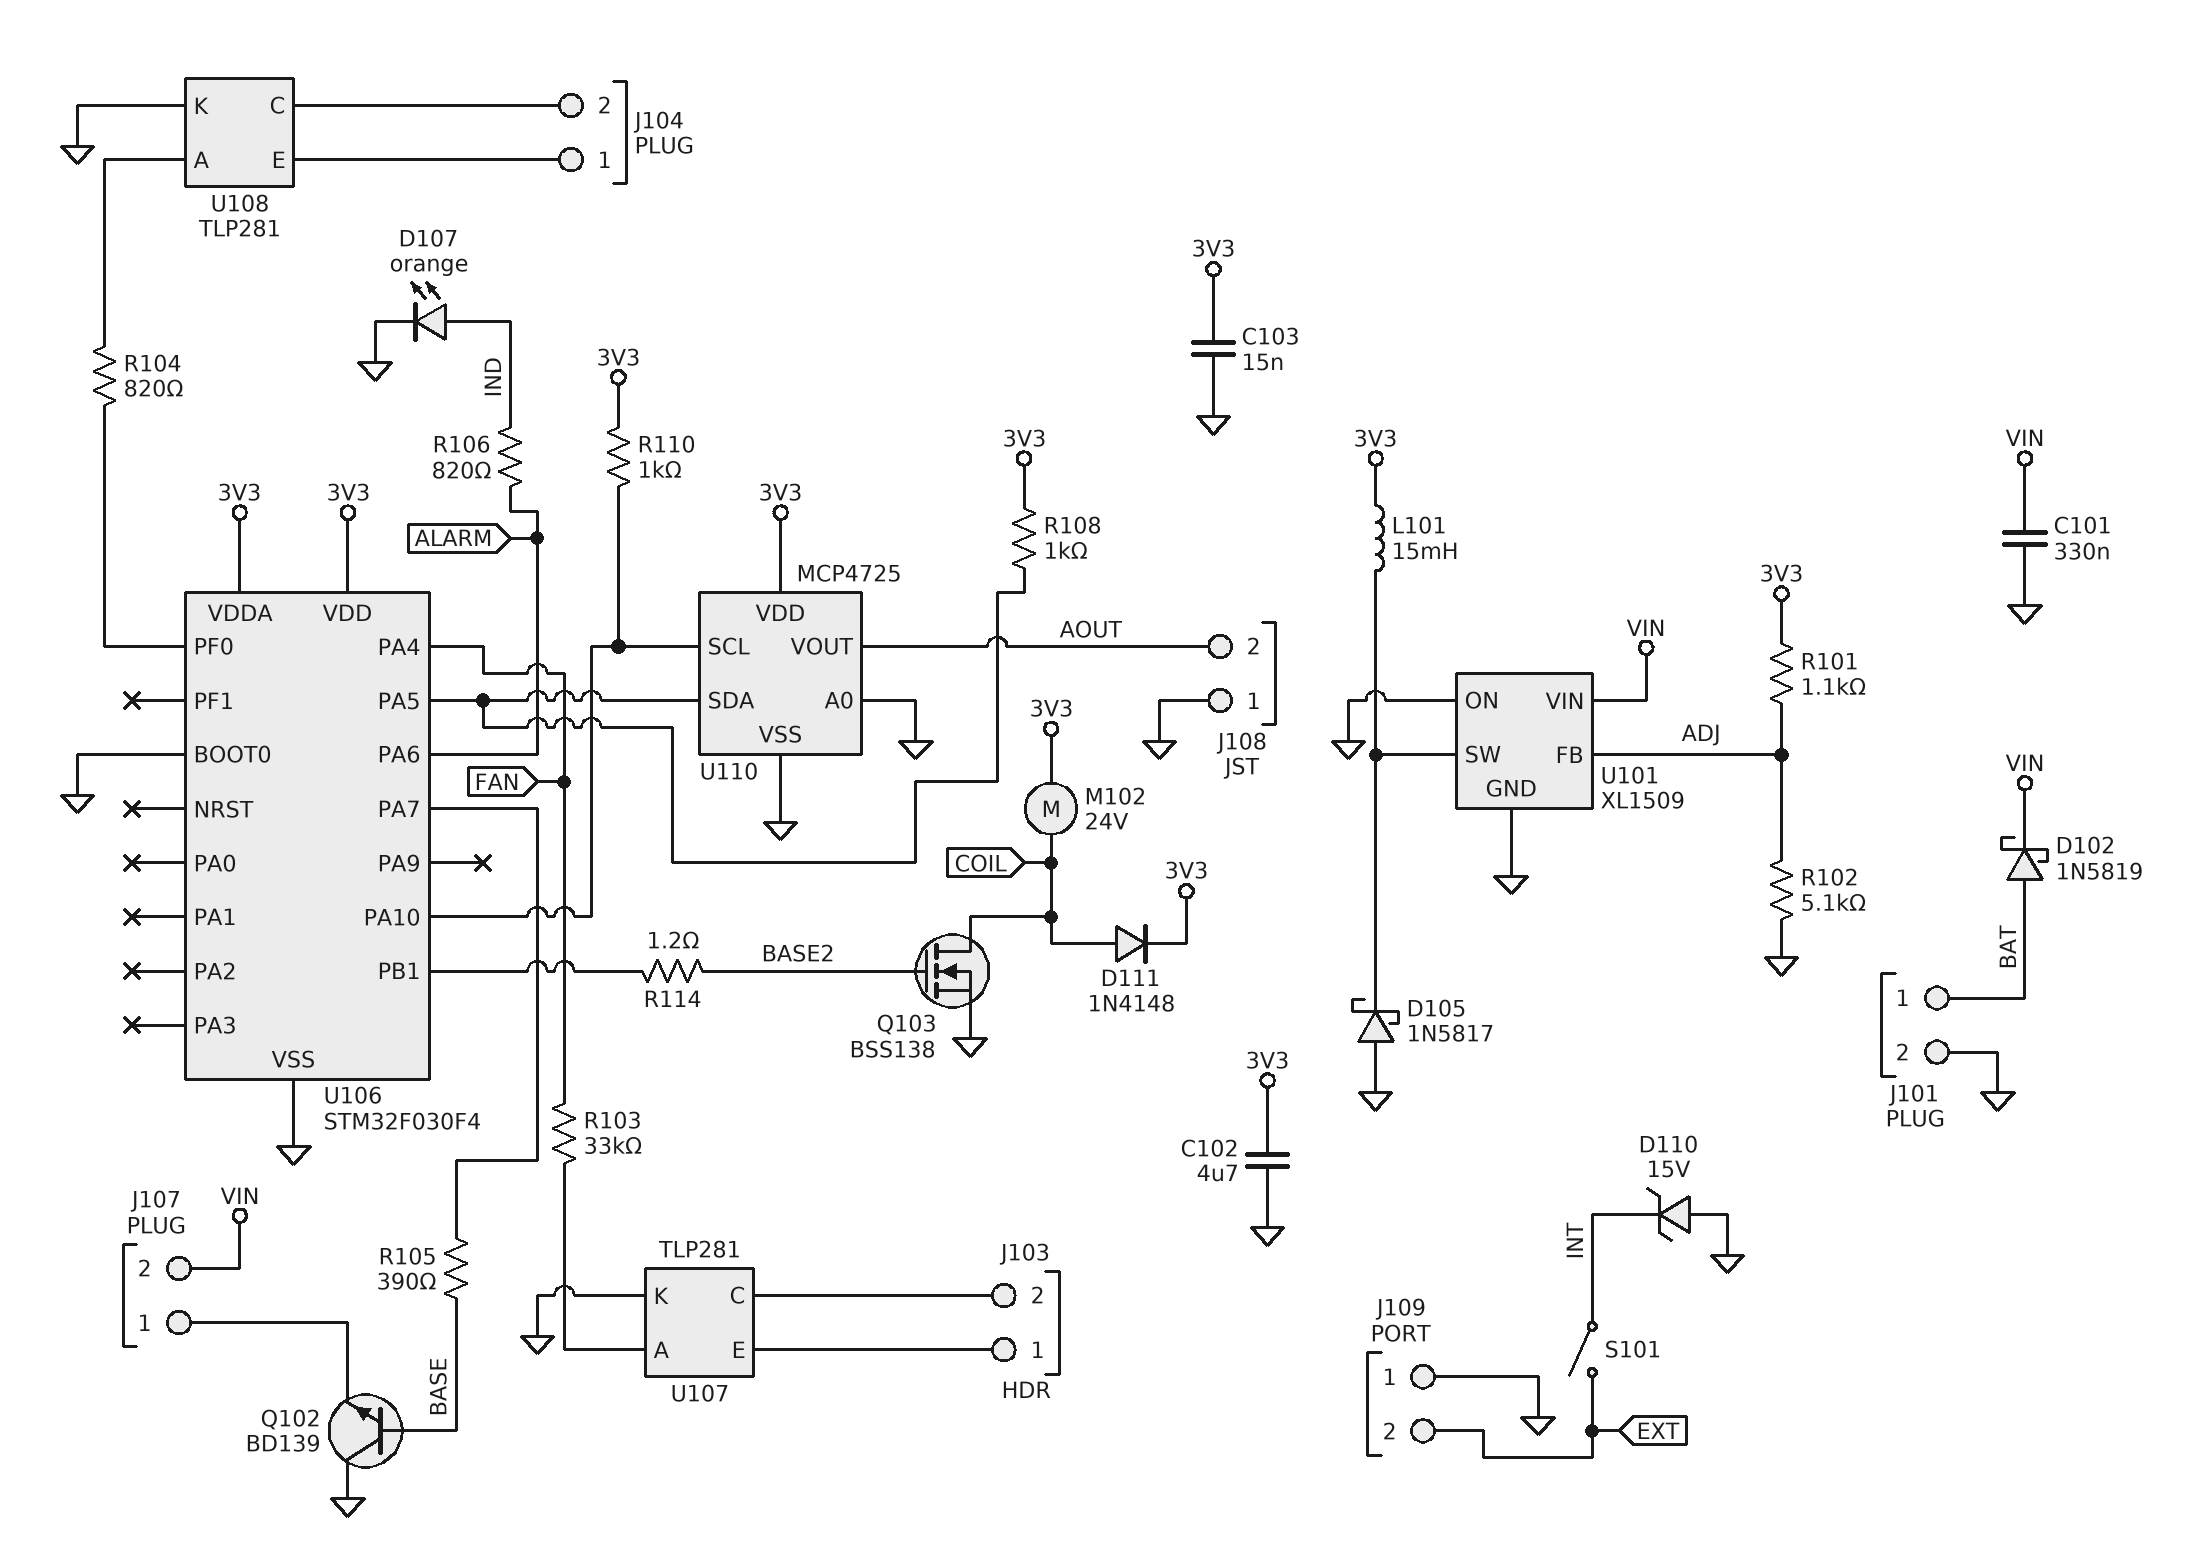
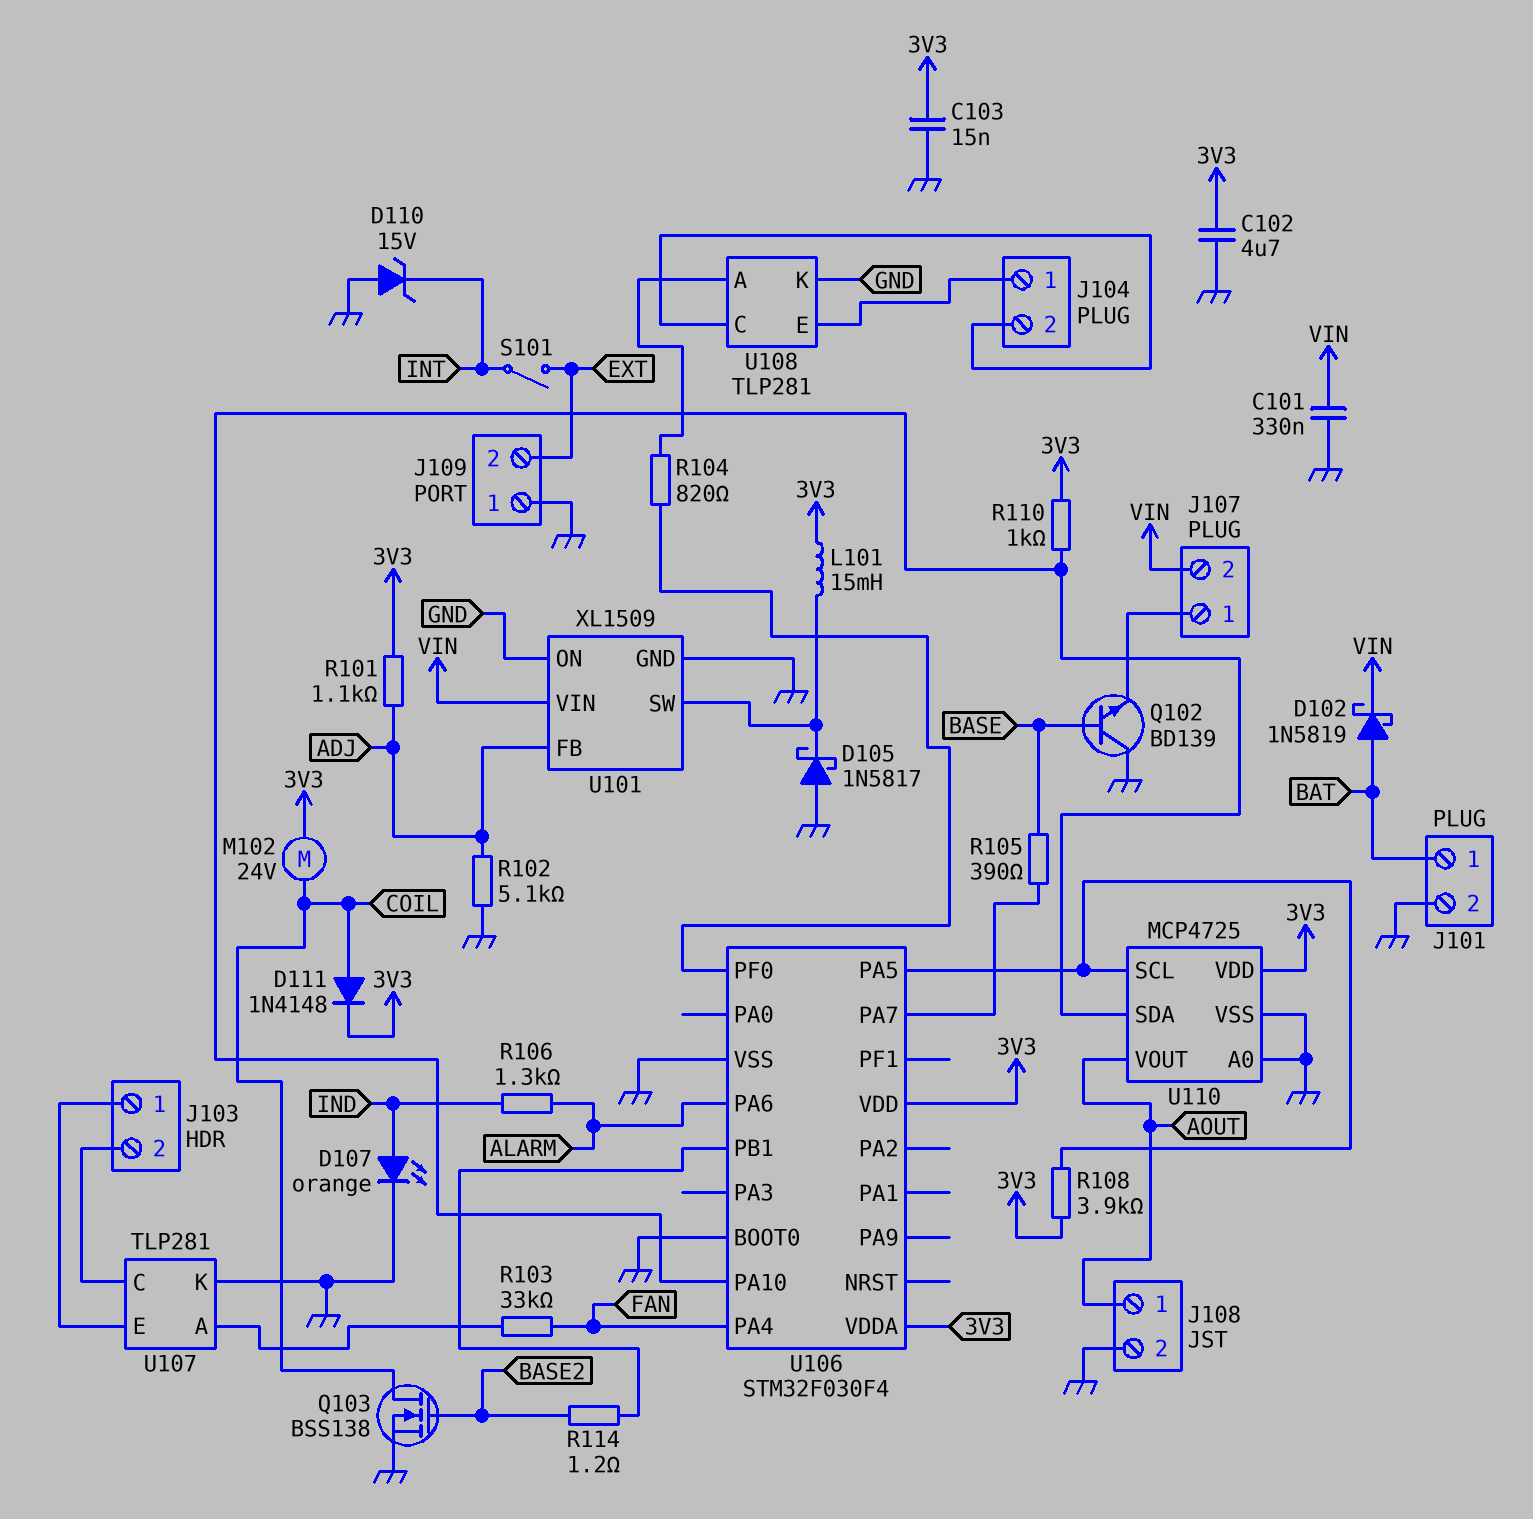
J108 pin 1: GND -> AOUT
J108 pin 2: AOUT -> GND
R106: 820 (ALARM, IND) -> 1.3k (ALARM, IND)
R108: 1k (3V3, U106/PA5) -> 3.9k (3V3, U106/PA5)
U110 pin SCL: U106/PA10 -> U106/PA5
U110 pin SDA: U106/PA5 -> U106/PA10

